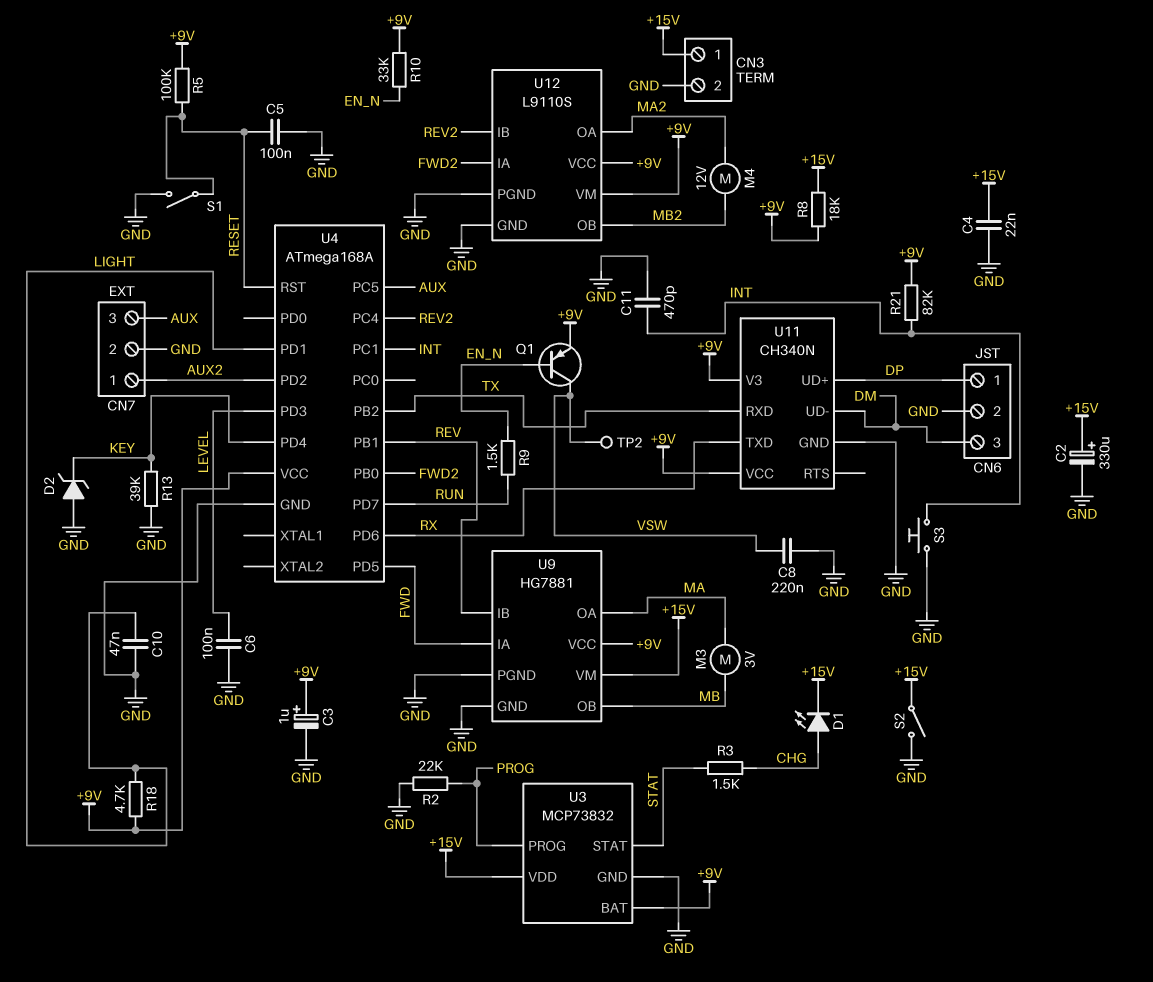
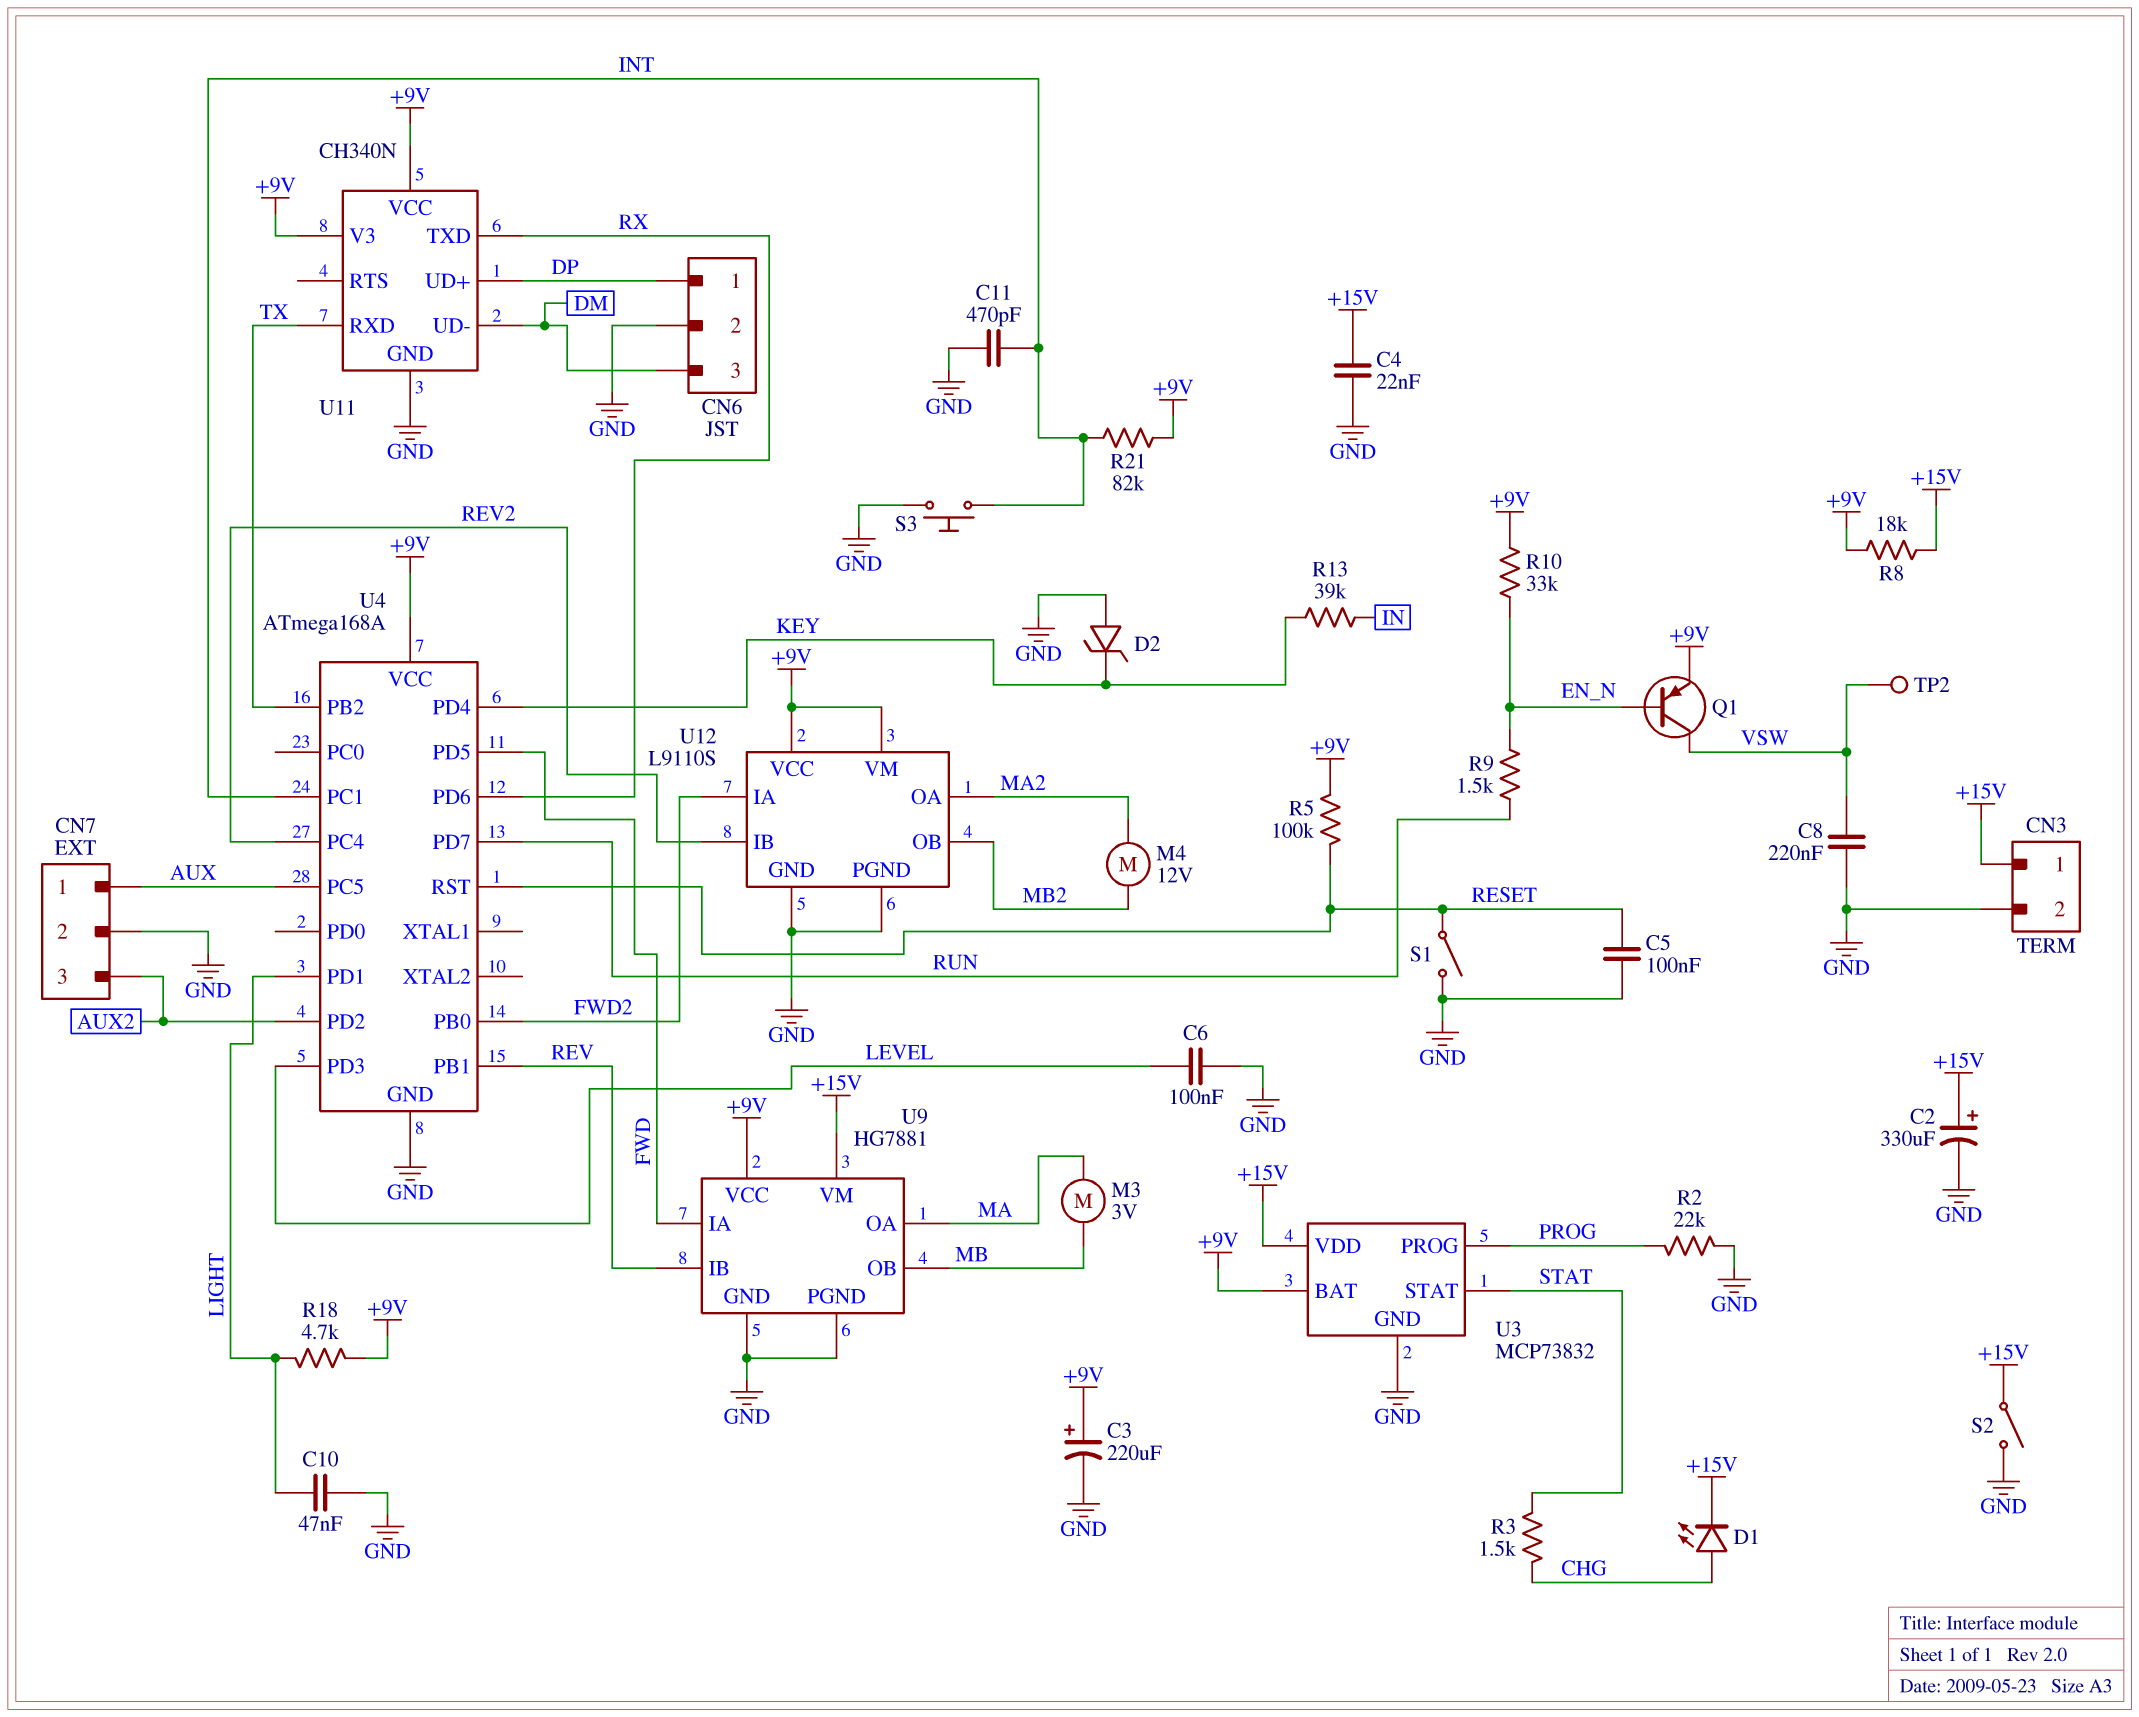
C3: 1uF (plus +9V, minus GND) -> 220uF (plus +9V, minus GND)
CN7 pin 1: AUX2 -> AUX
CN7 pin 3: AUX -> AUX2
R13: 39k (GND, KEY) -> 39k (IN, KEY)

